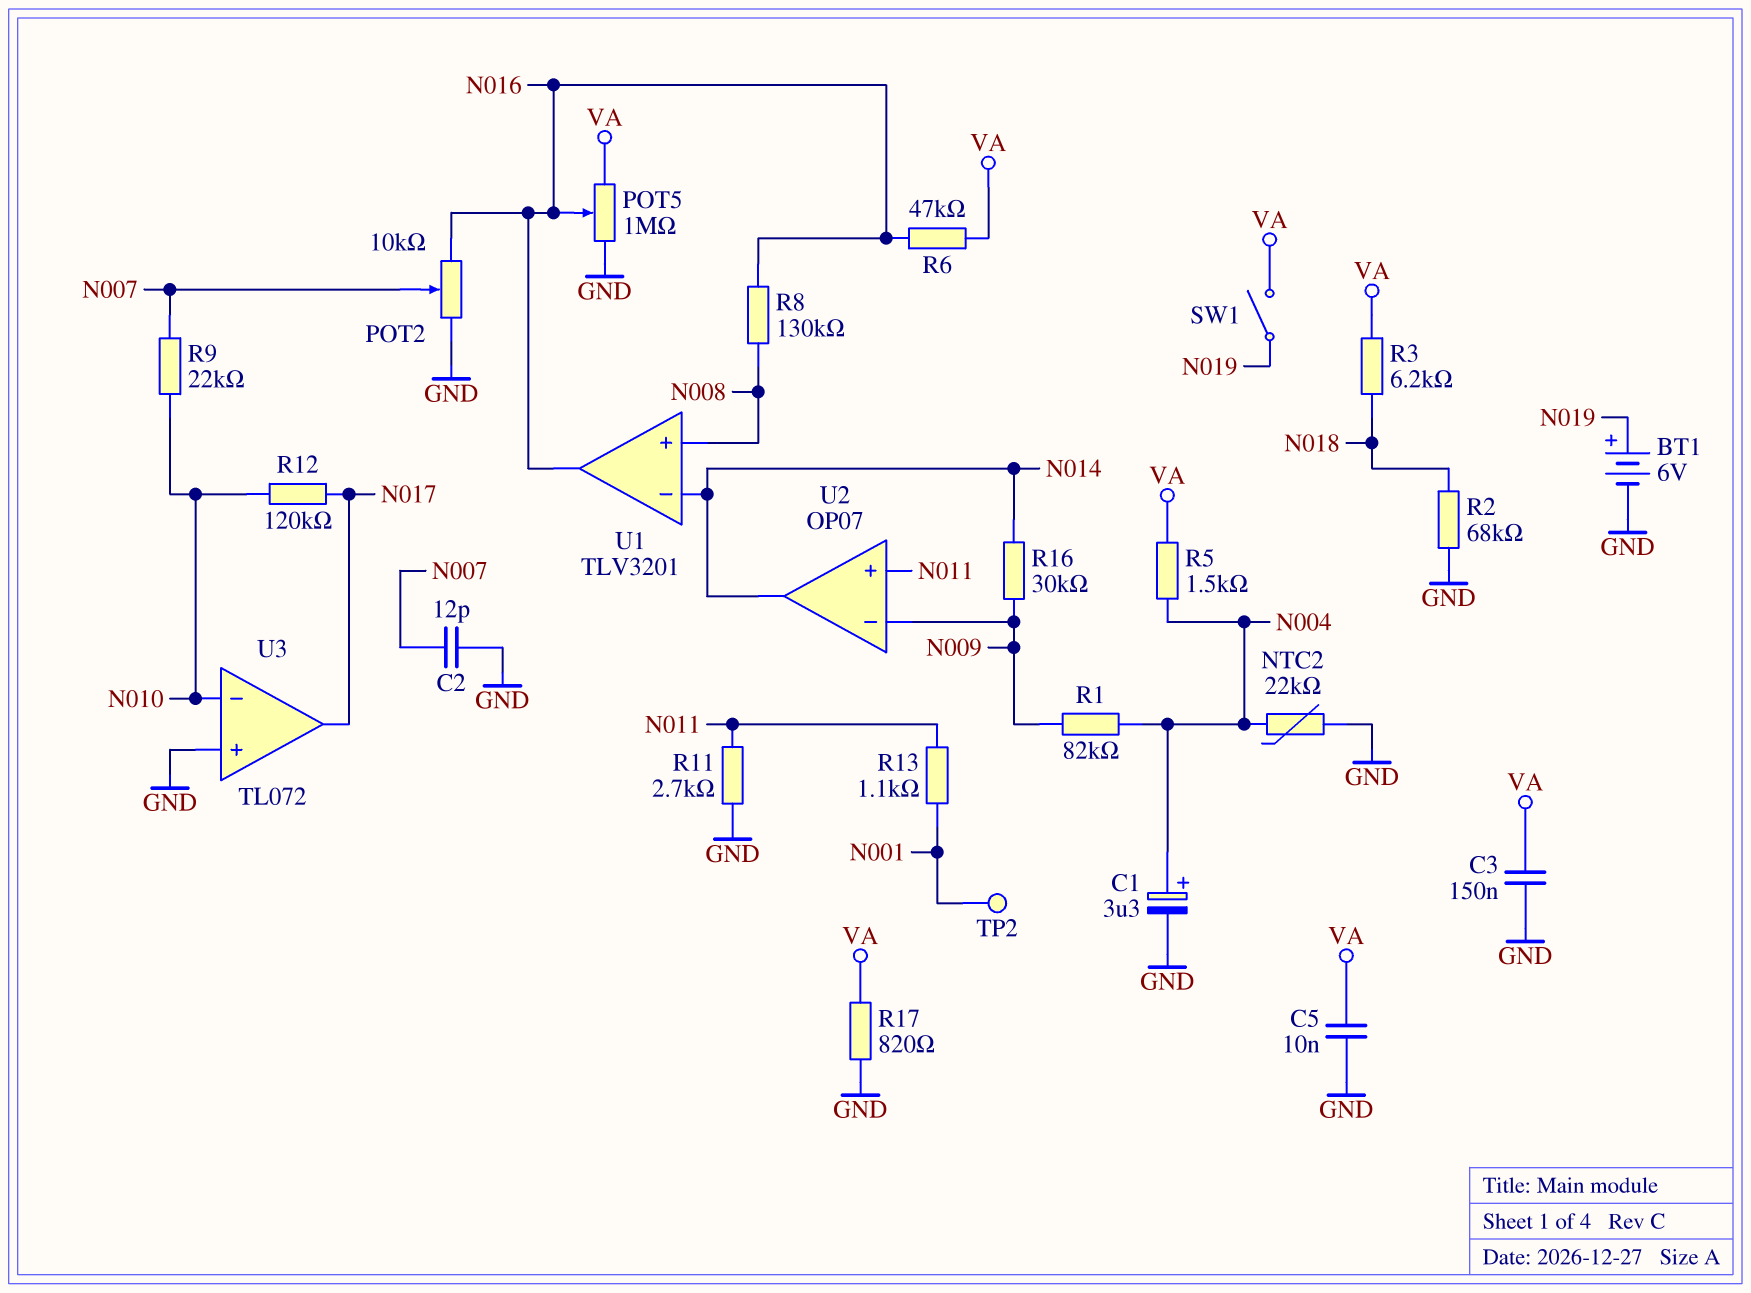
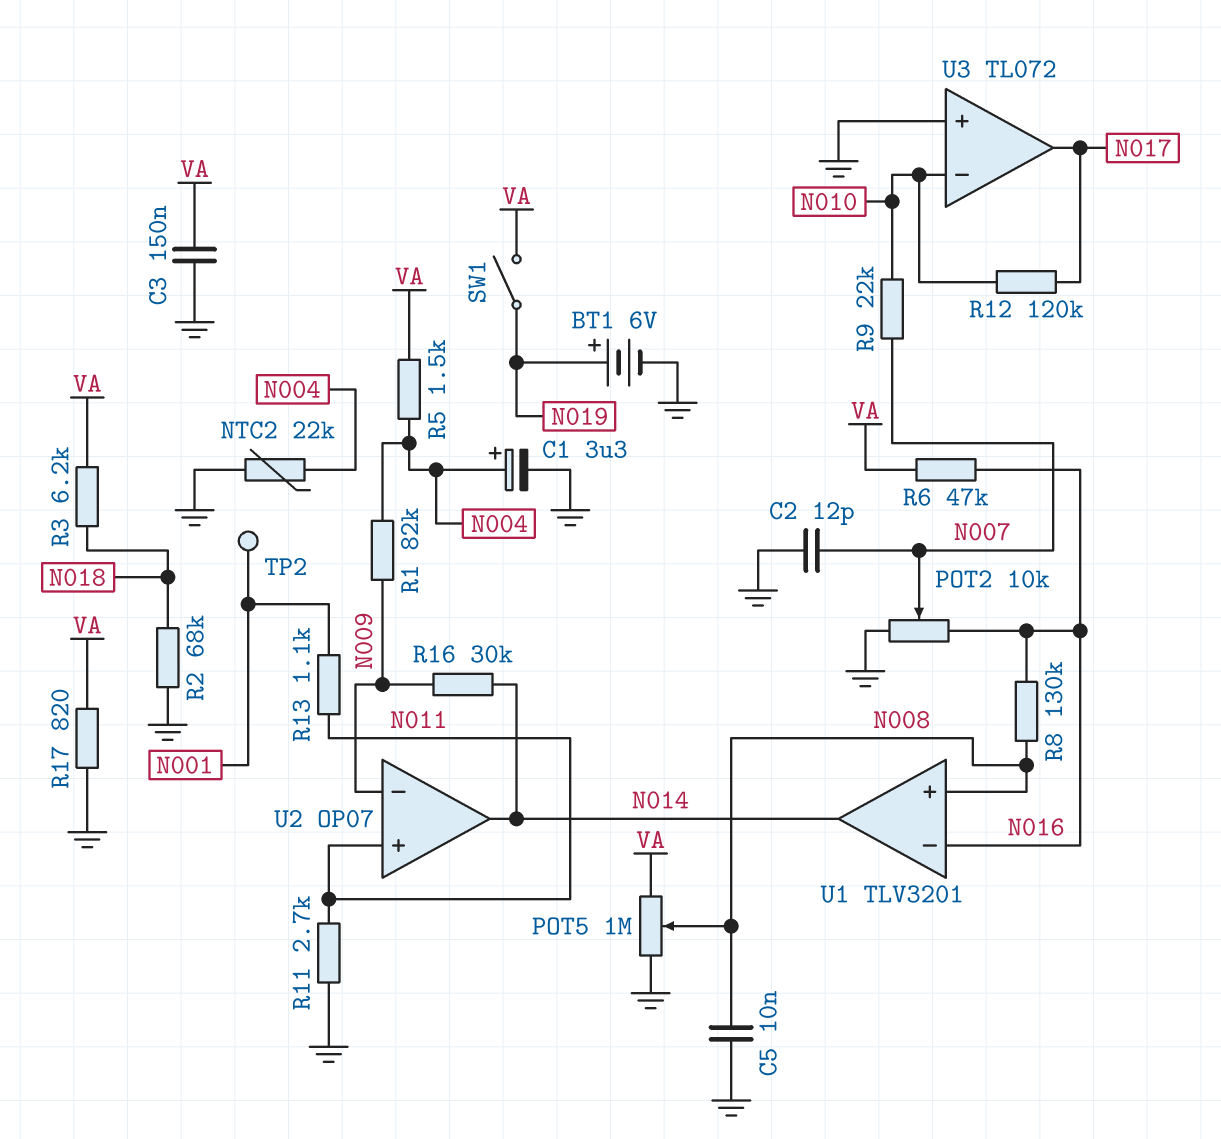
C5: 10nF (GND, VA) -> 10nF (GND, N008)
POT5: 1M (GND, VA, wiper N016) -> 1M (GND, VA, wiper N008)
U1 pin in-: N014 -> N016
U1 pin out: N016 -> N014

